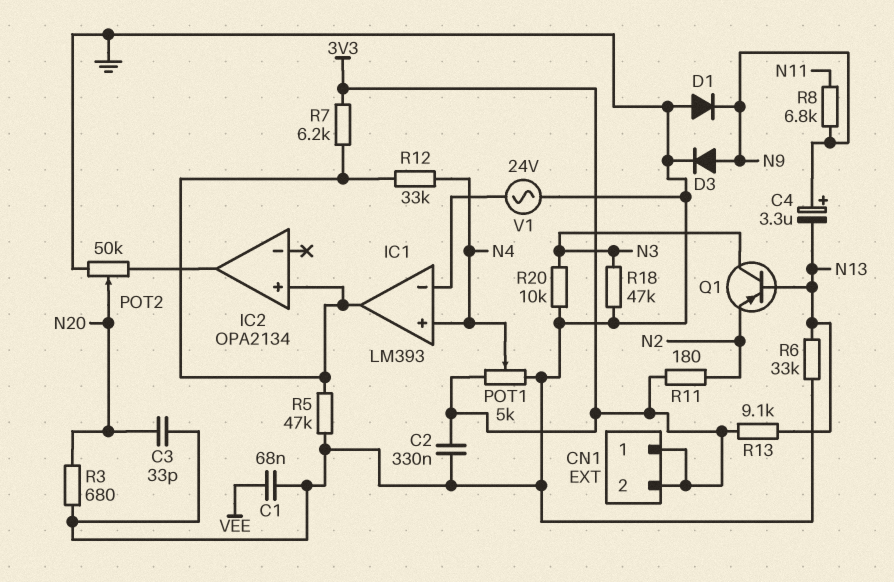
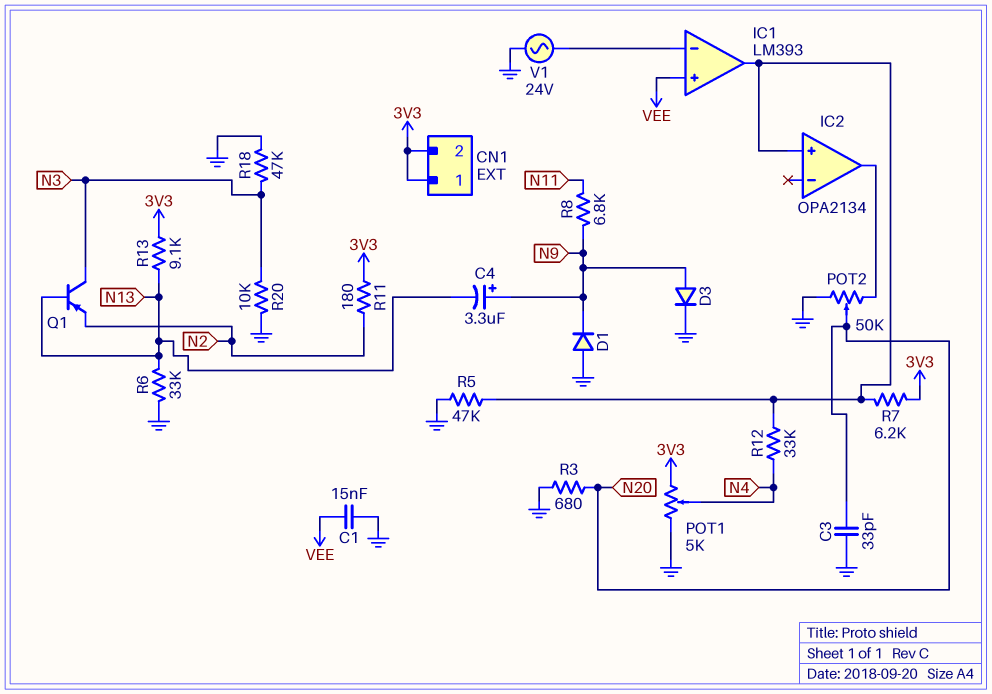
C1: 68nF (GND, VEE) -> 15nF (GND, VEE)
C2: 330nF (3V3, GND) -> none
IC1 pin in+: N4 -> VEE

